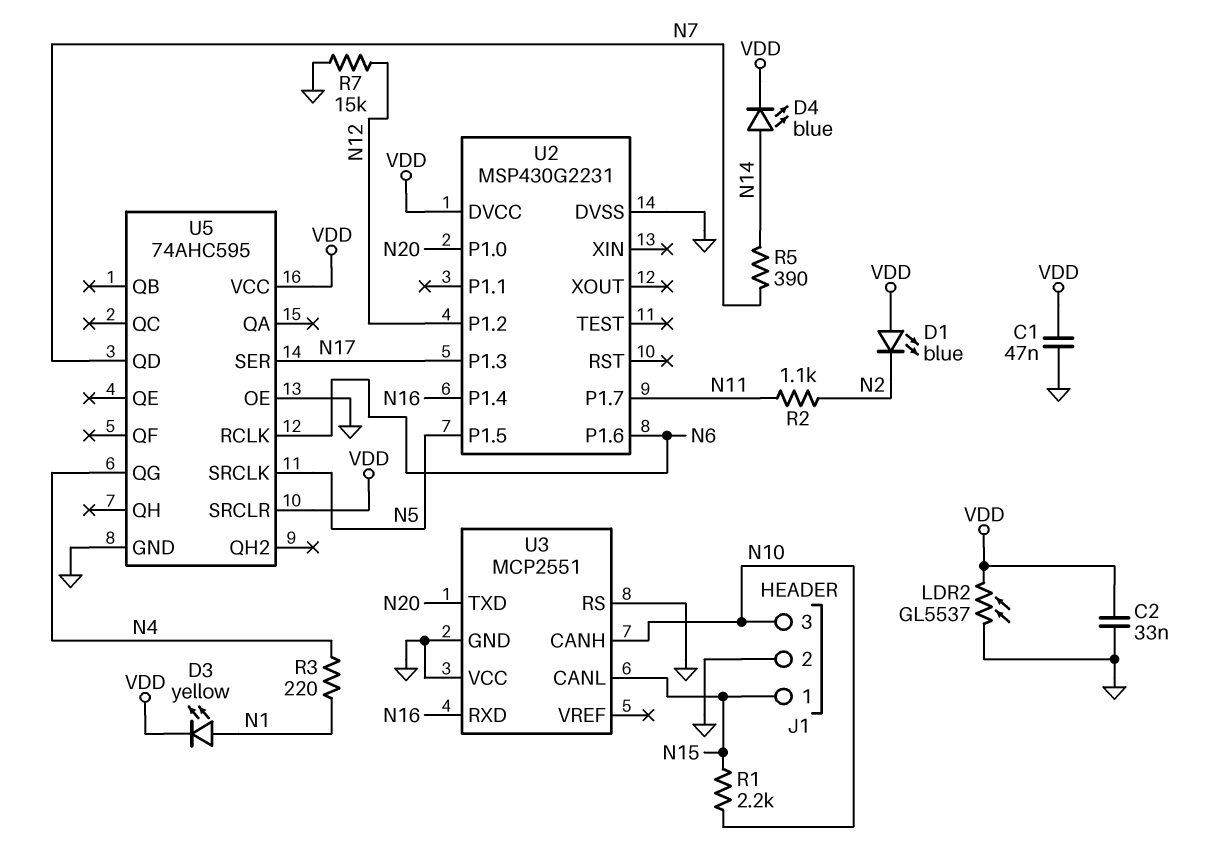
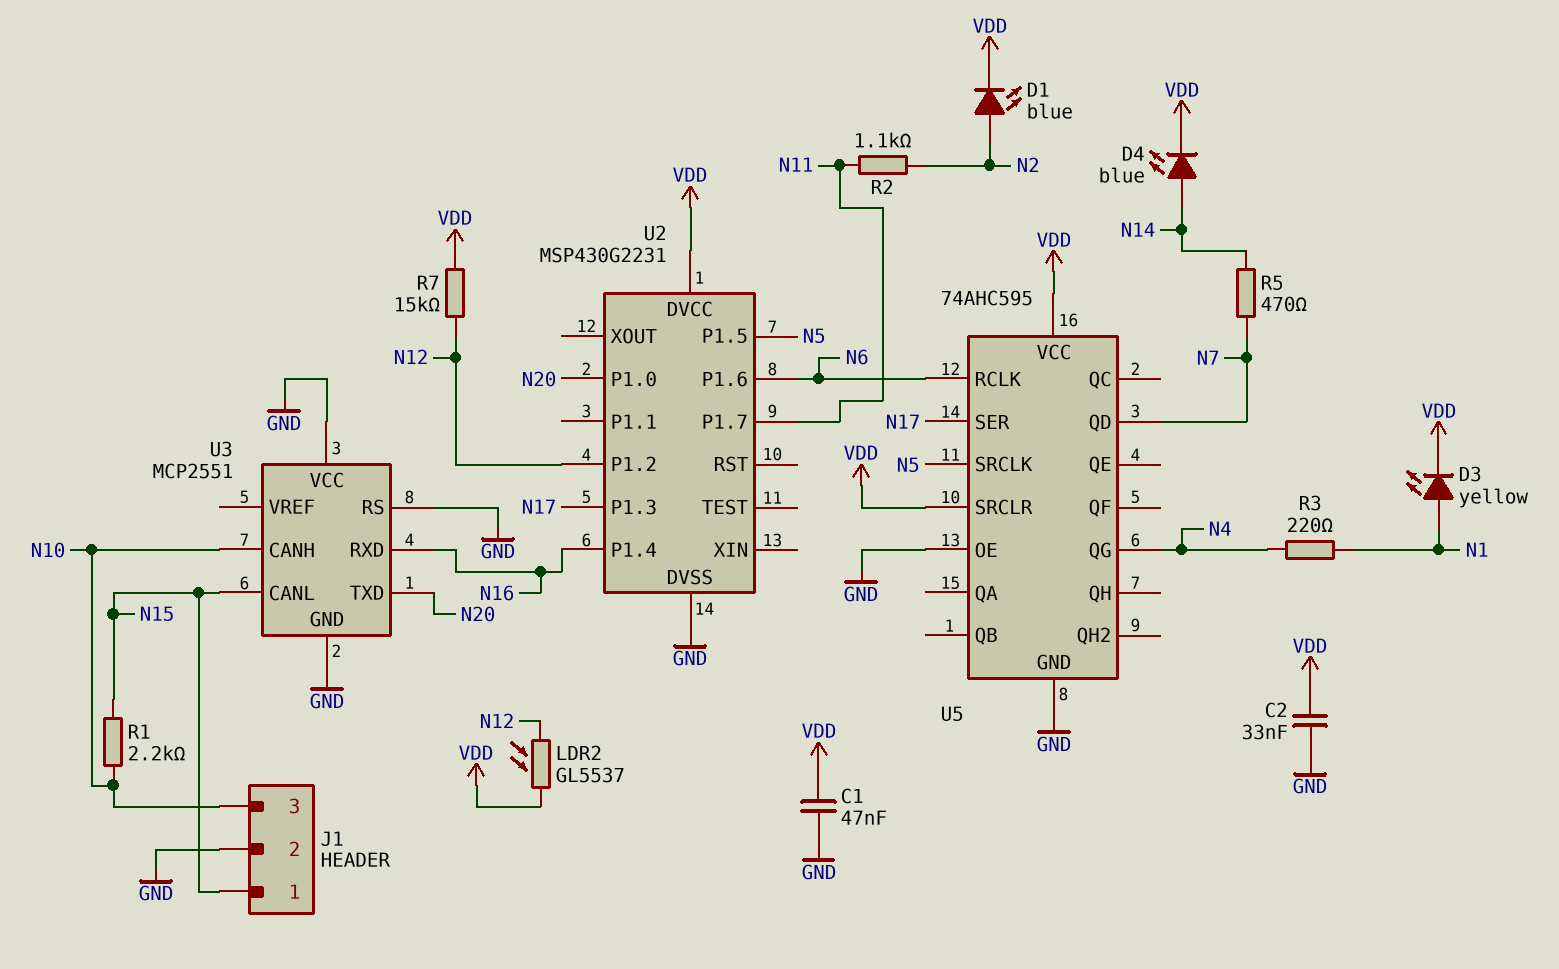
D1: LED blue (A VDD, K N2) -> LED blue (A N2, K VDD)
LDR2: GL5537 (GND, VDD) -> GL5537 (N12, VDD)
R5: 390 (N7, N14) -> 470 (N7, N14)
R7: 15k (GND, N12) -> 15k (N12, VDD)

